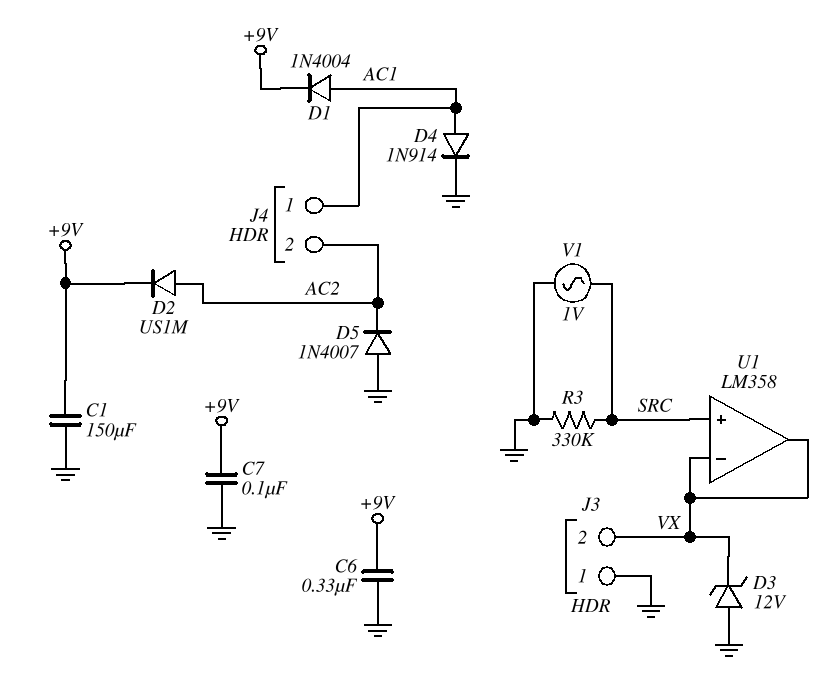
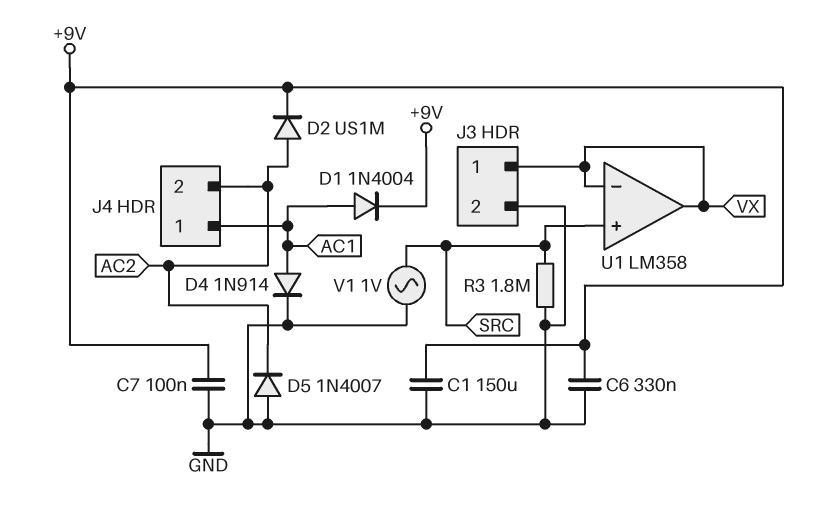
D3: zener 12V (A GND, K VX) -> none
J3 pin 1: GND -> VX
J3 pin 2: VX -> GND
R3: 330k (GND, SRC) -> 1.8M (GND, SRC)

